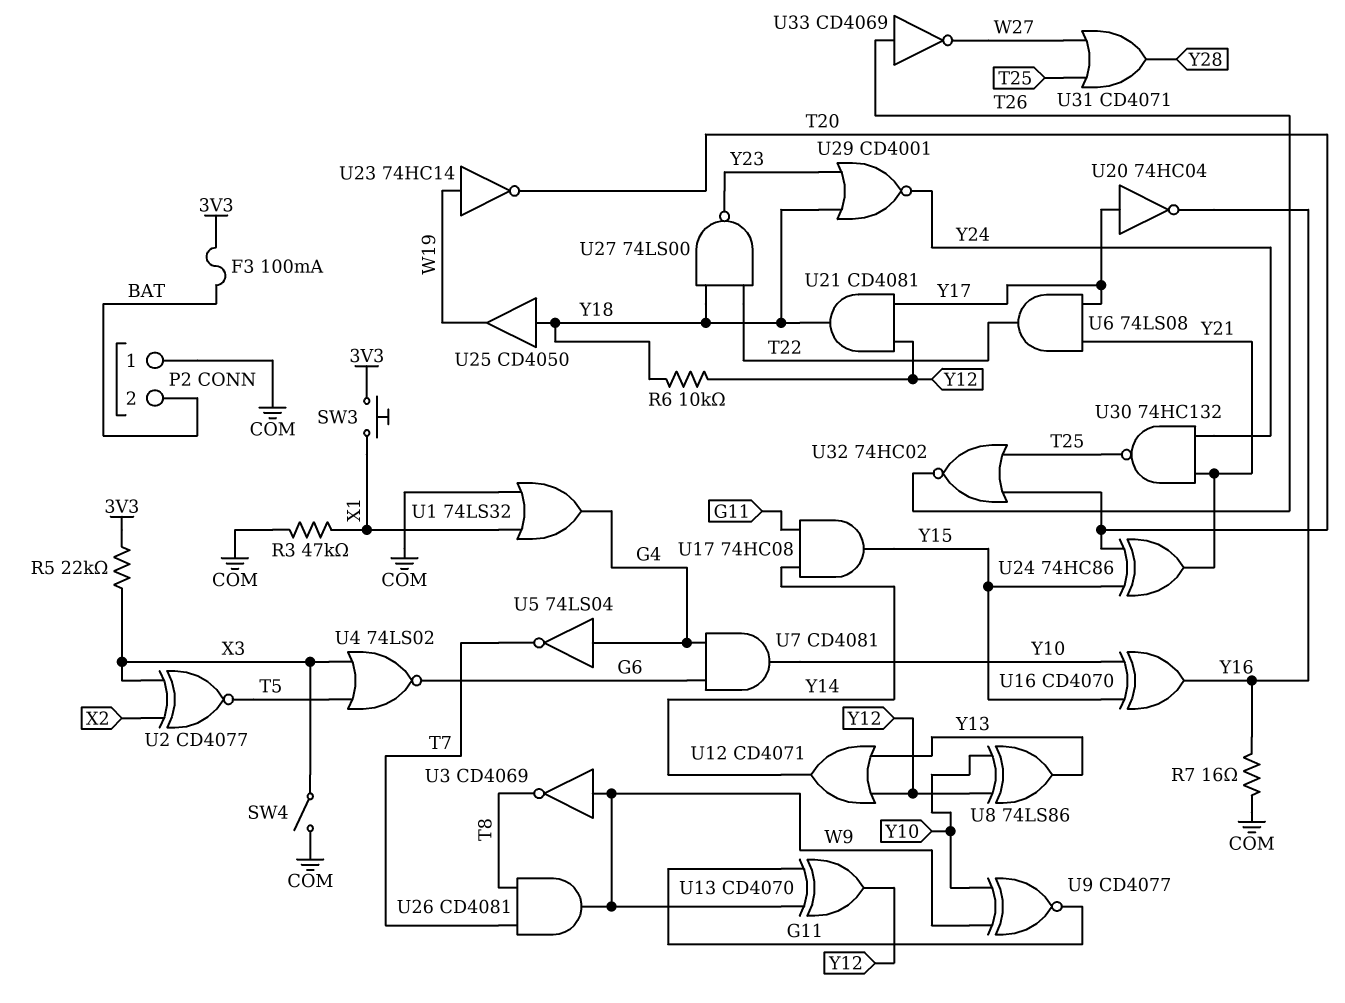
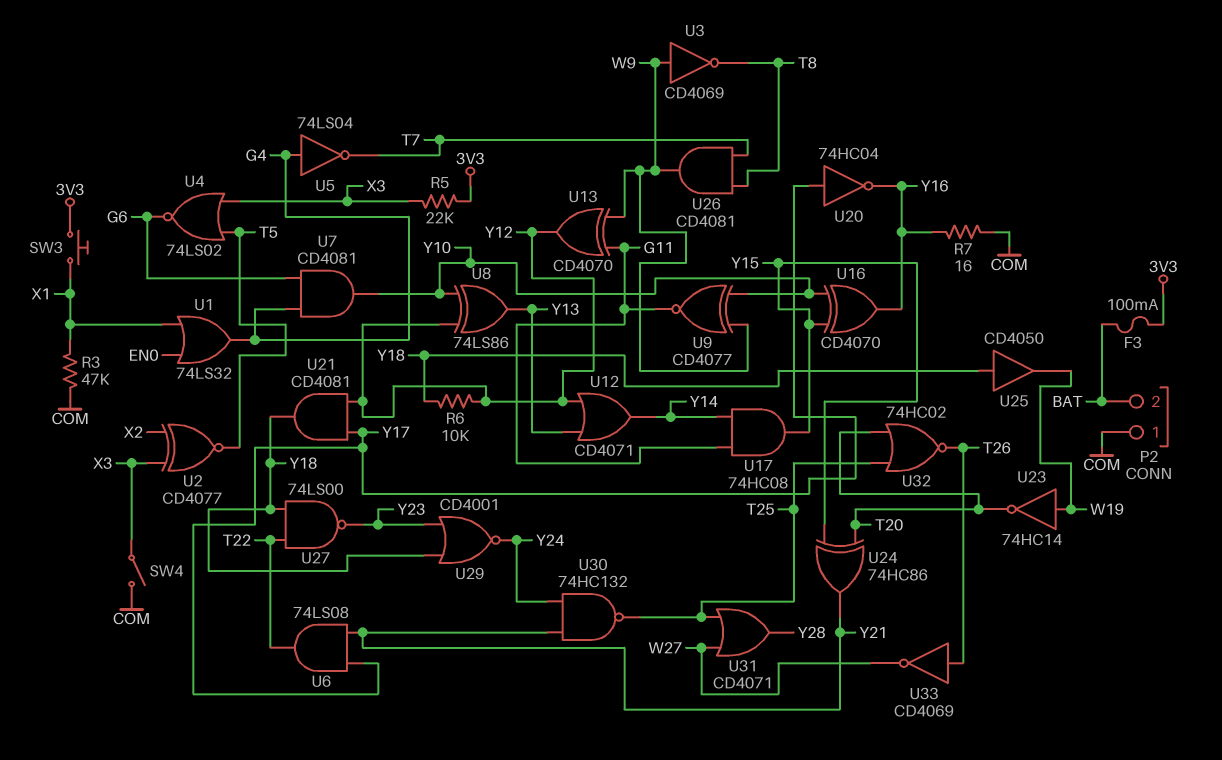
U1: OR 74LS32 (in COM, in X1, out G4) -> OR 74LS32 (in EN0, in X1, out G4)

